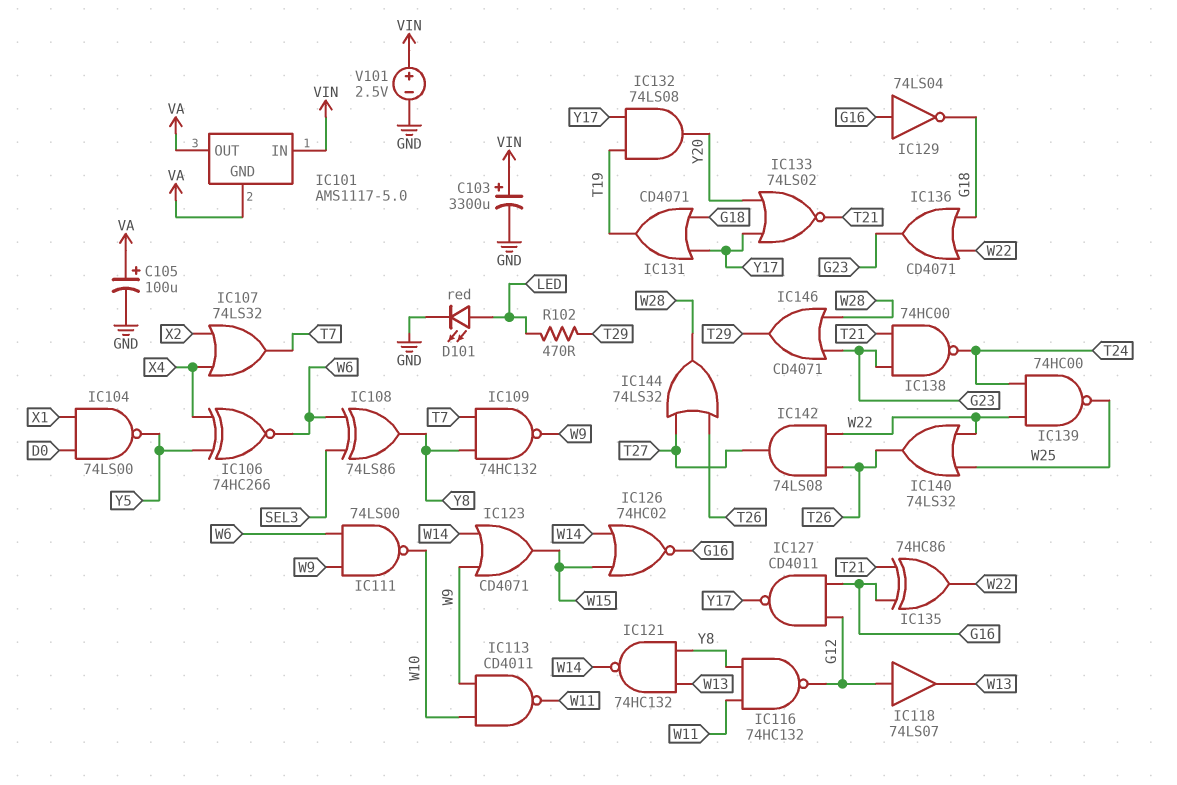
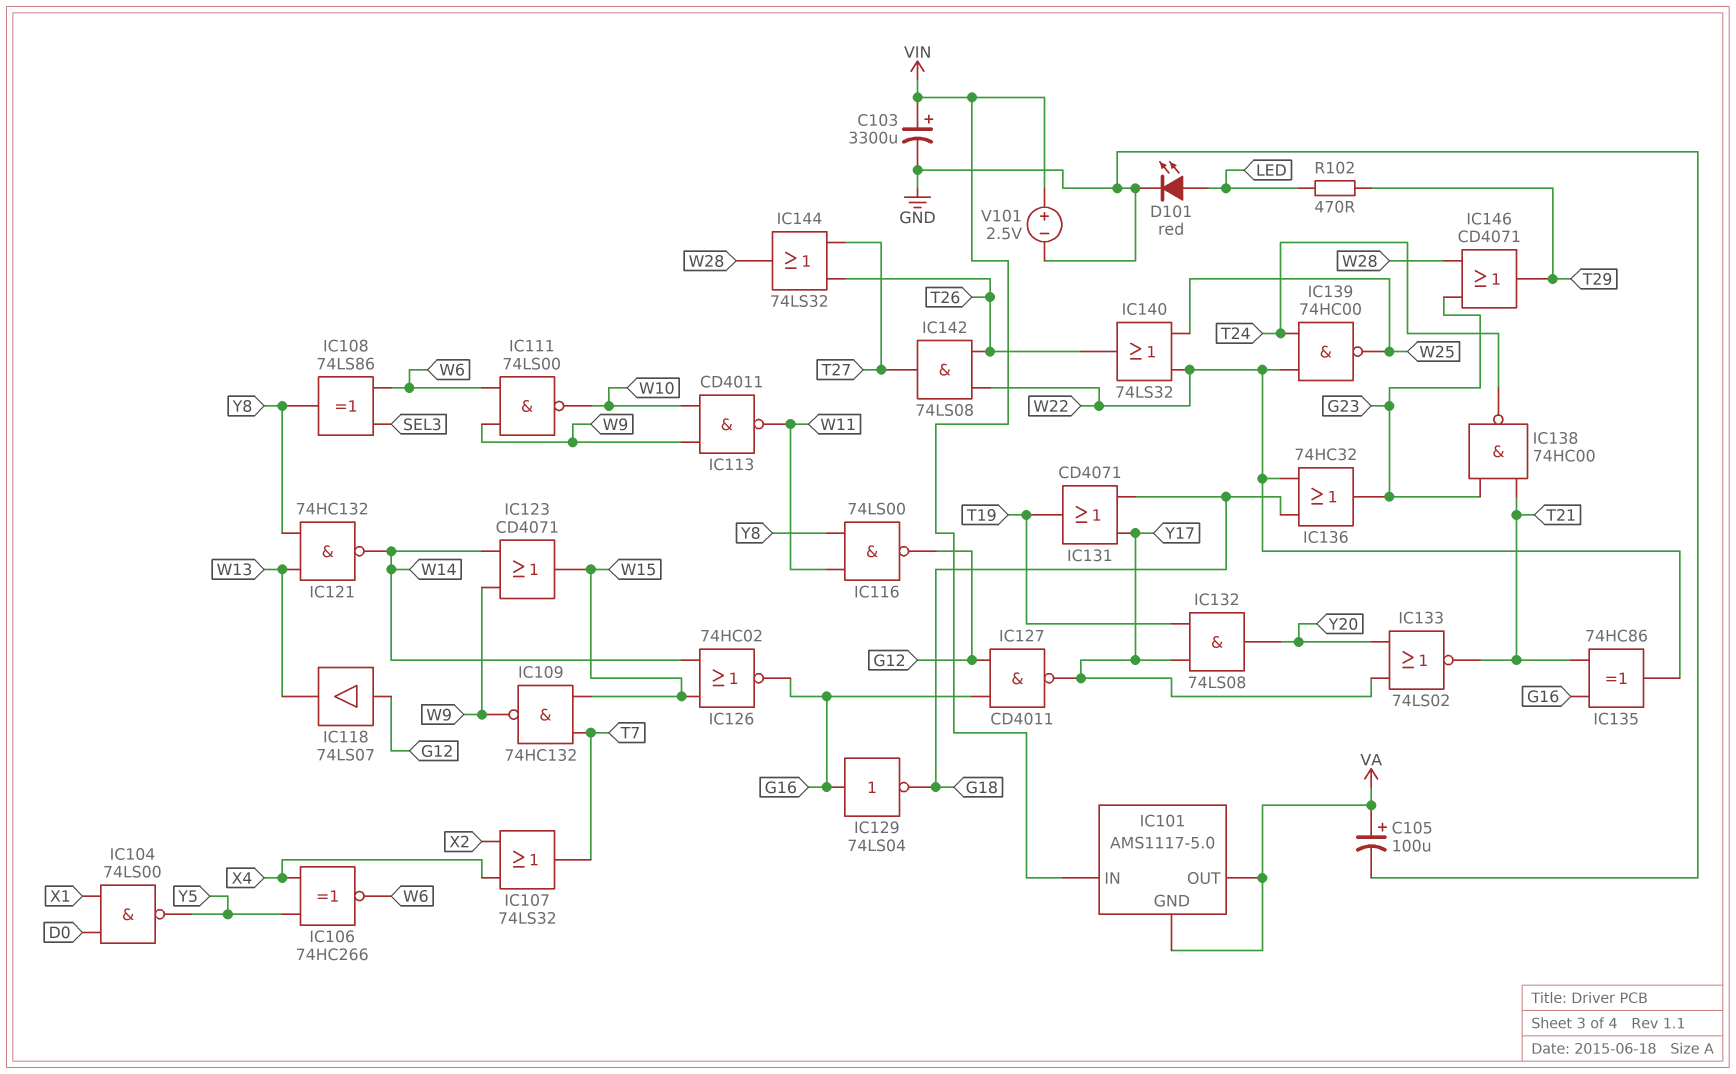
IC109: NAND 74HC132 (in T7, in Y8, out W9) -> NAND 74HC132 (in T7, in W15, out W9)
IC116: NAND 74HC132 (in W11, in Y8, out G12) -> NAND 74LS00 (in W11, in Y8, out G12)
IC136: OR CD4071 (in G18, in W22, out G23) -> OR 74HC32 (in G18, in W22, out G23)

